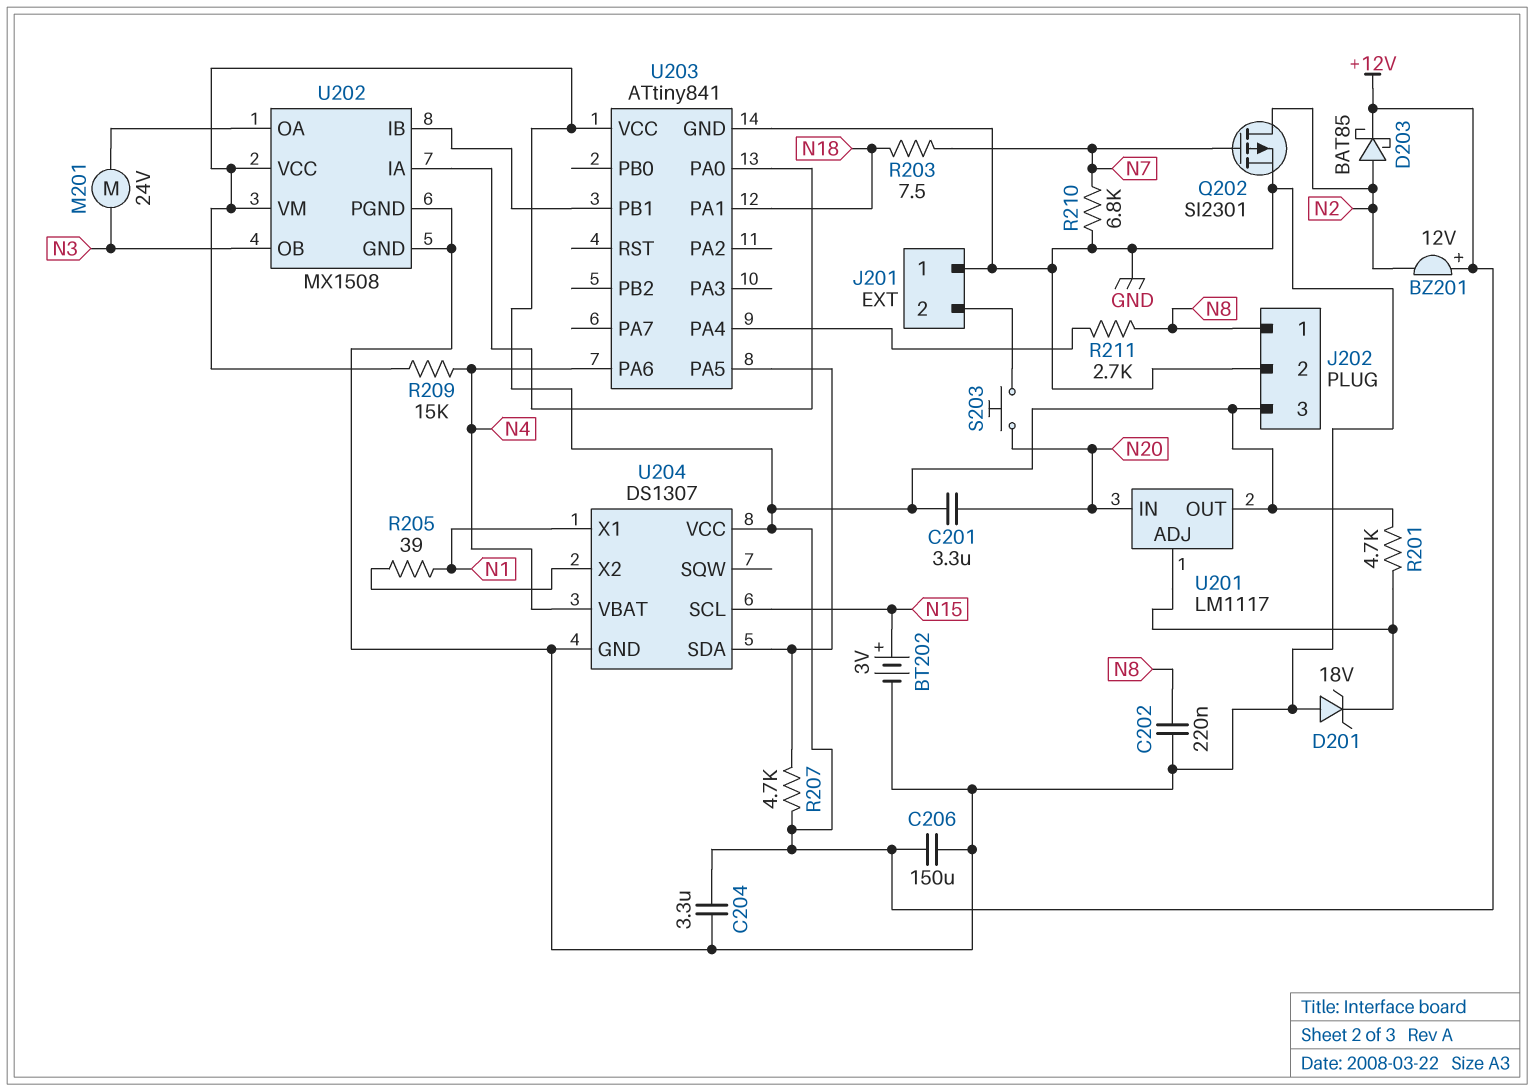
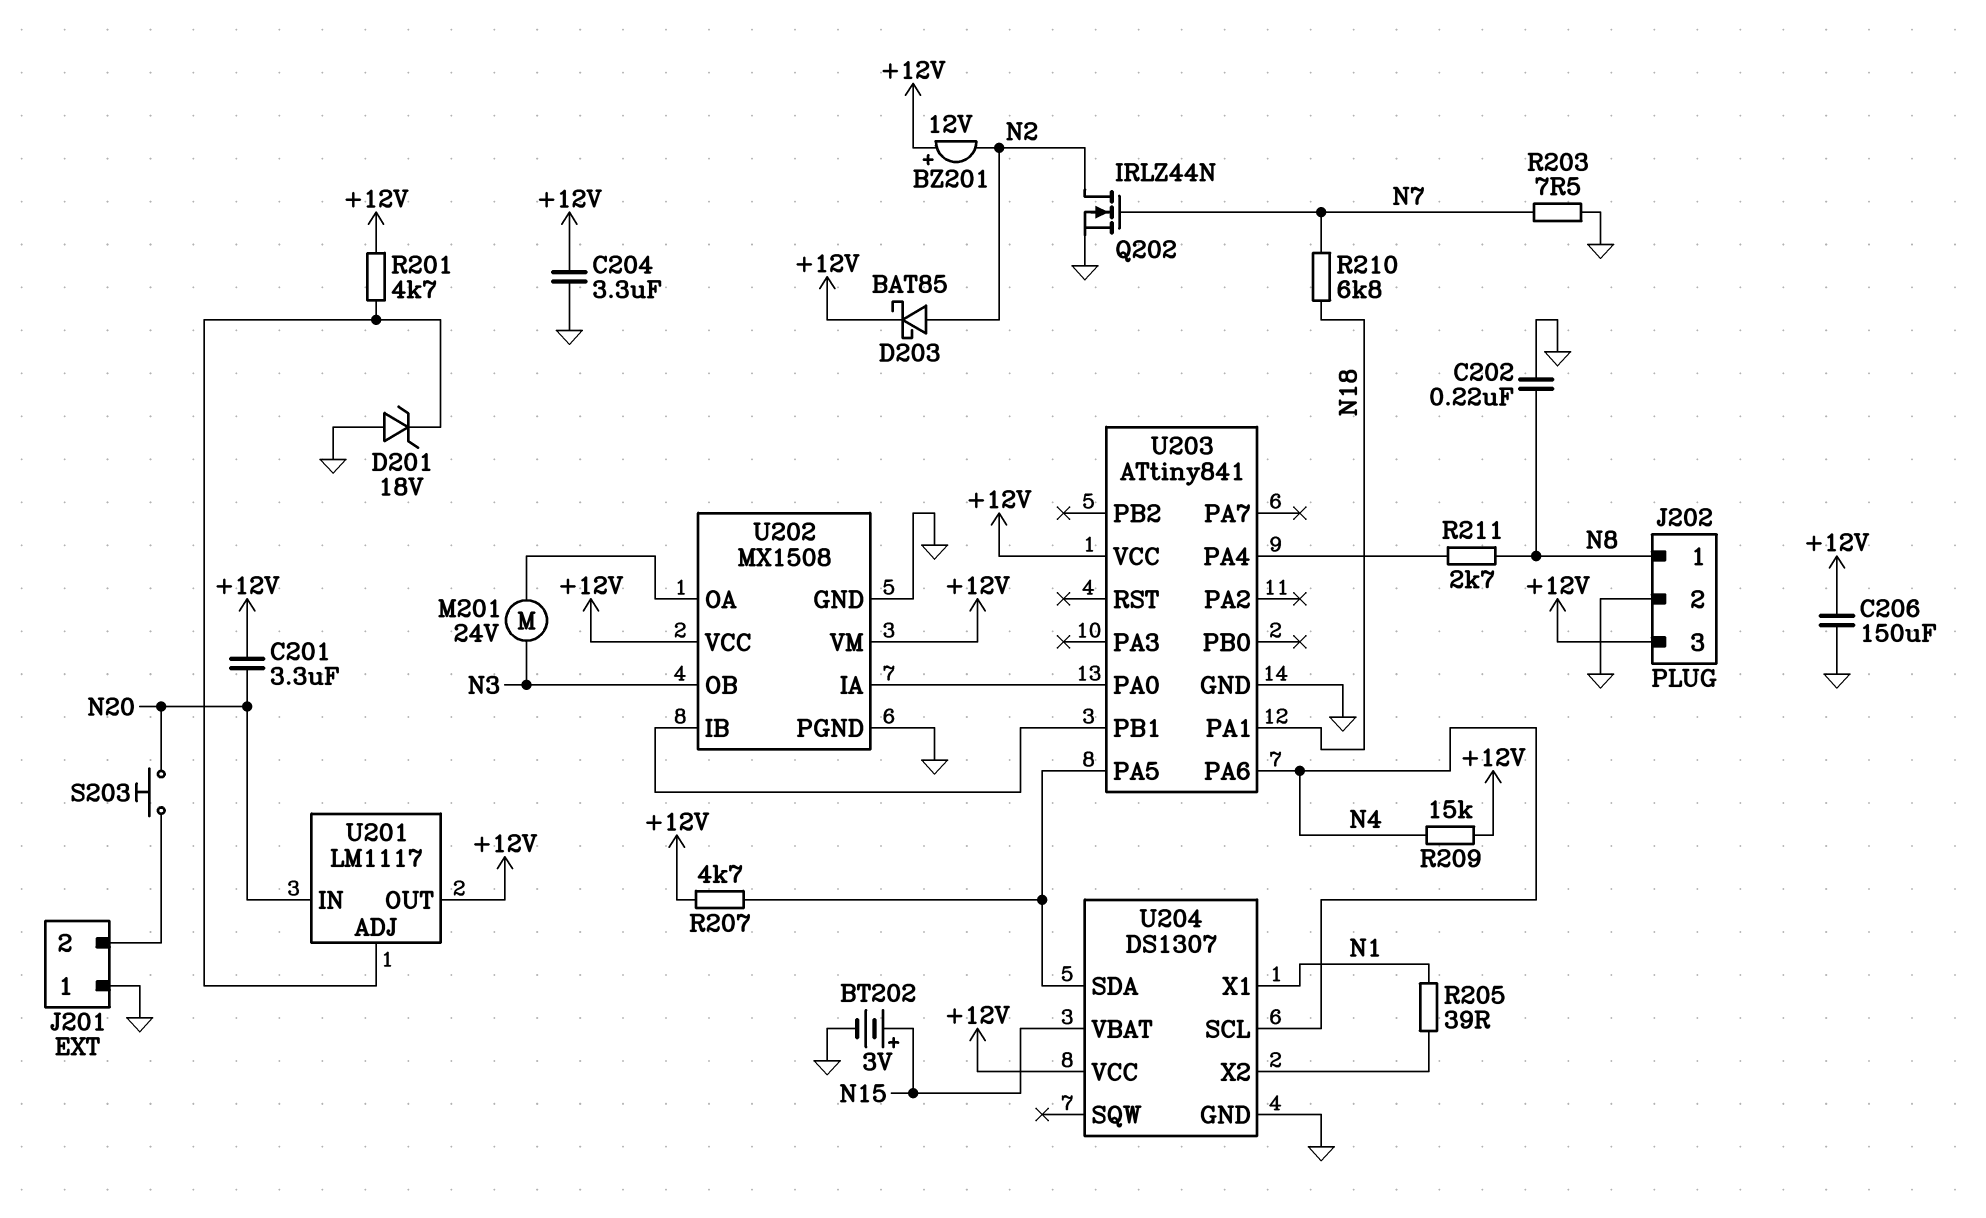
Q202: PMOS SI2301 (G N7, D N2, S GND) -> NMOS IRLZ44N (G N7, D N2, S GND)
R203: 7.5 (N7, N18) -> 7.5 (GND, N7)
R210: 6.8k (GND, N7) -> 6.8k (N7, N18)
U204 pin SCL: N15 -> N4
U204 pin VBAT: N4 -> N15

